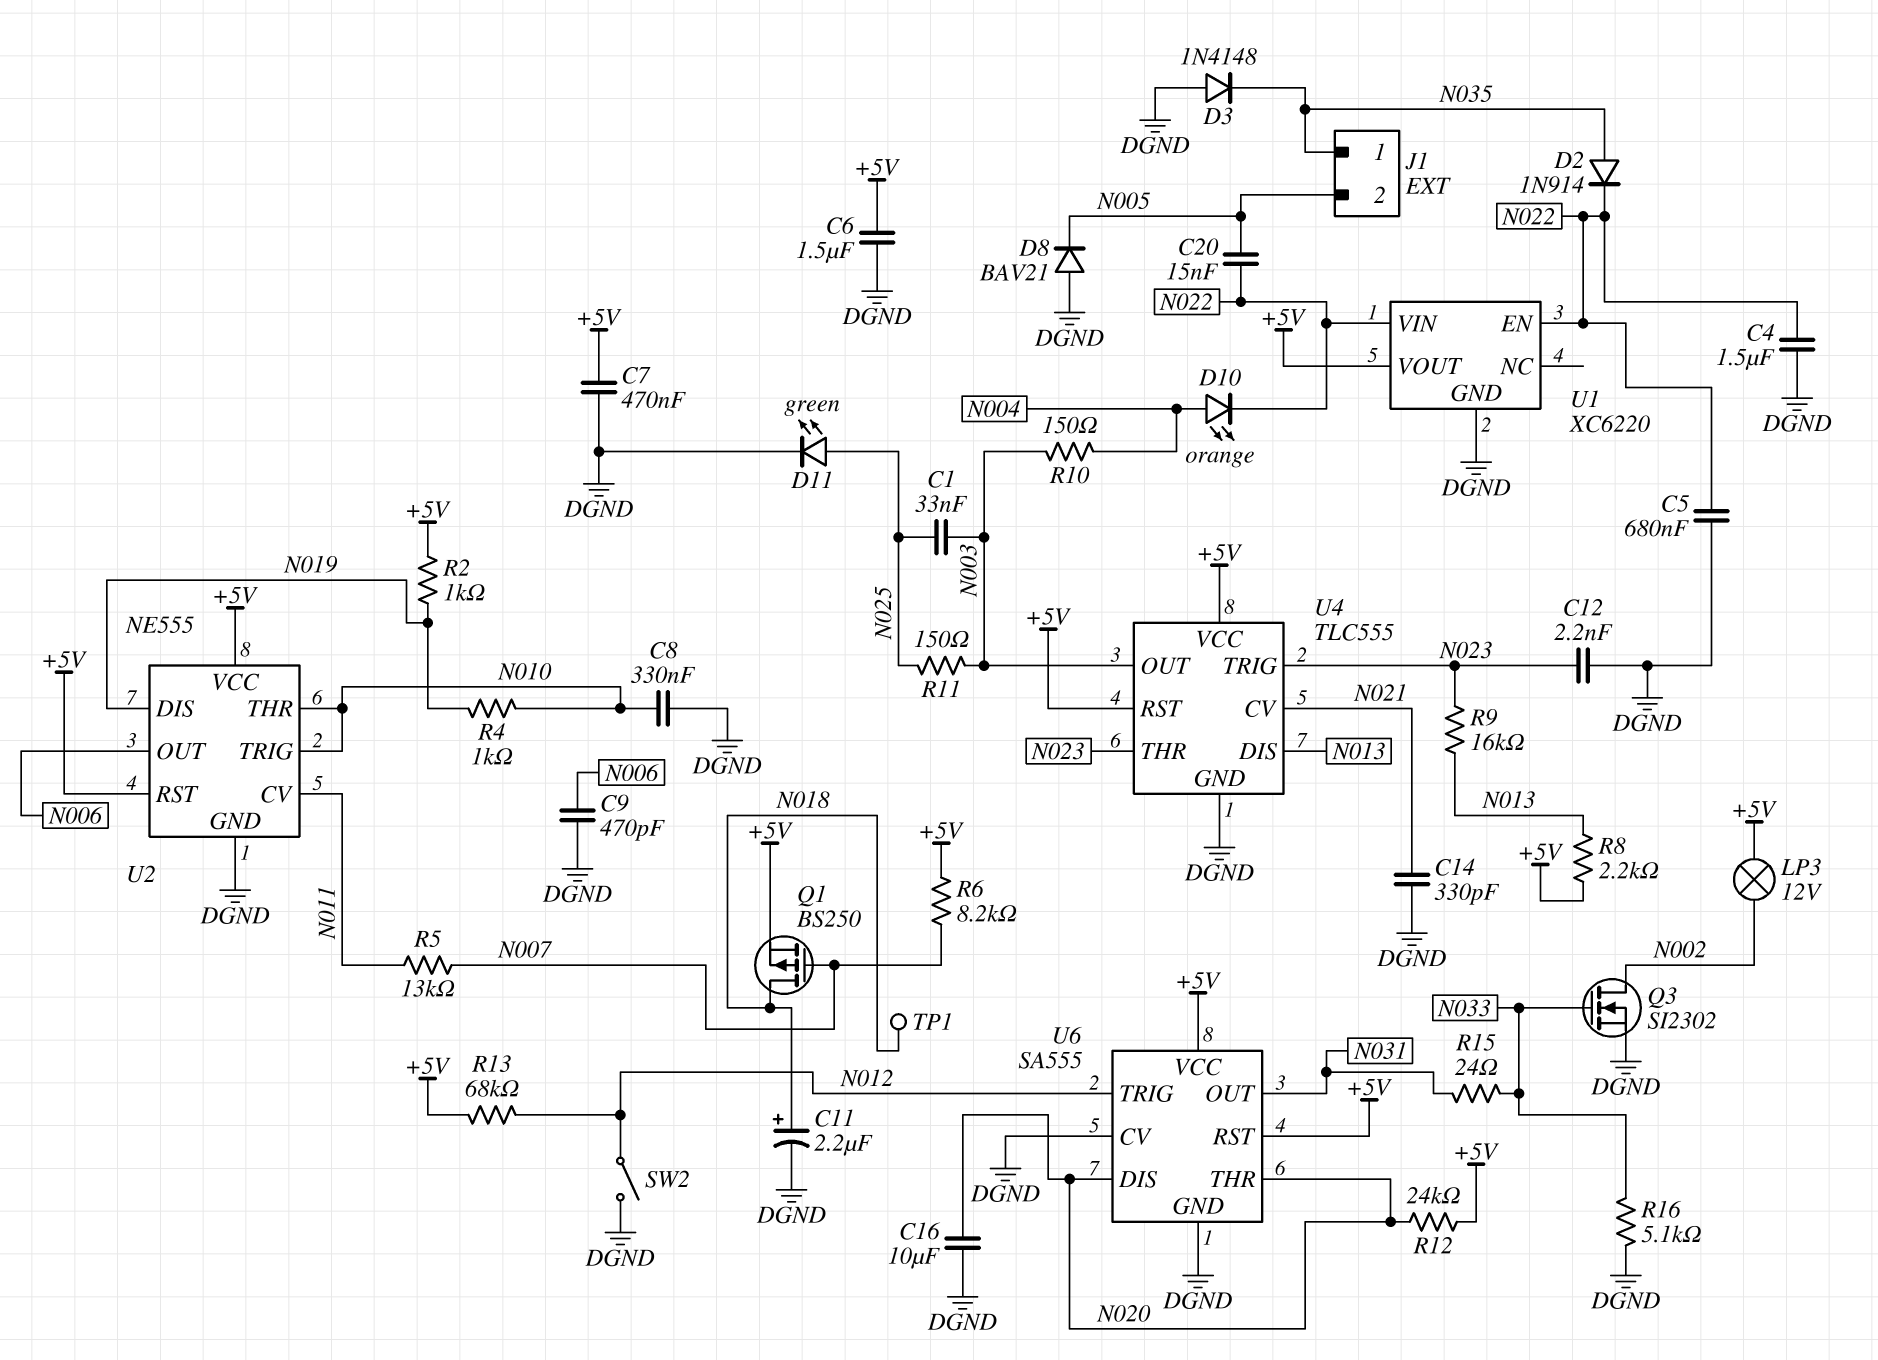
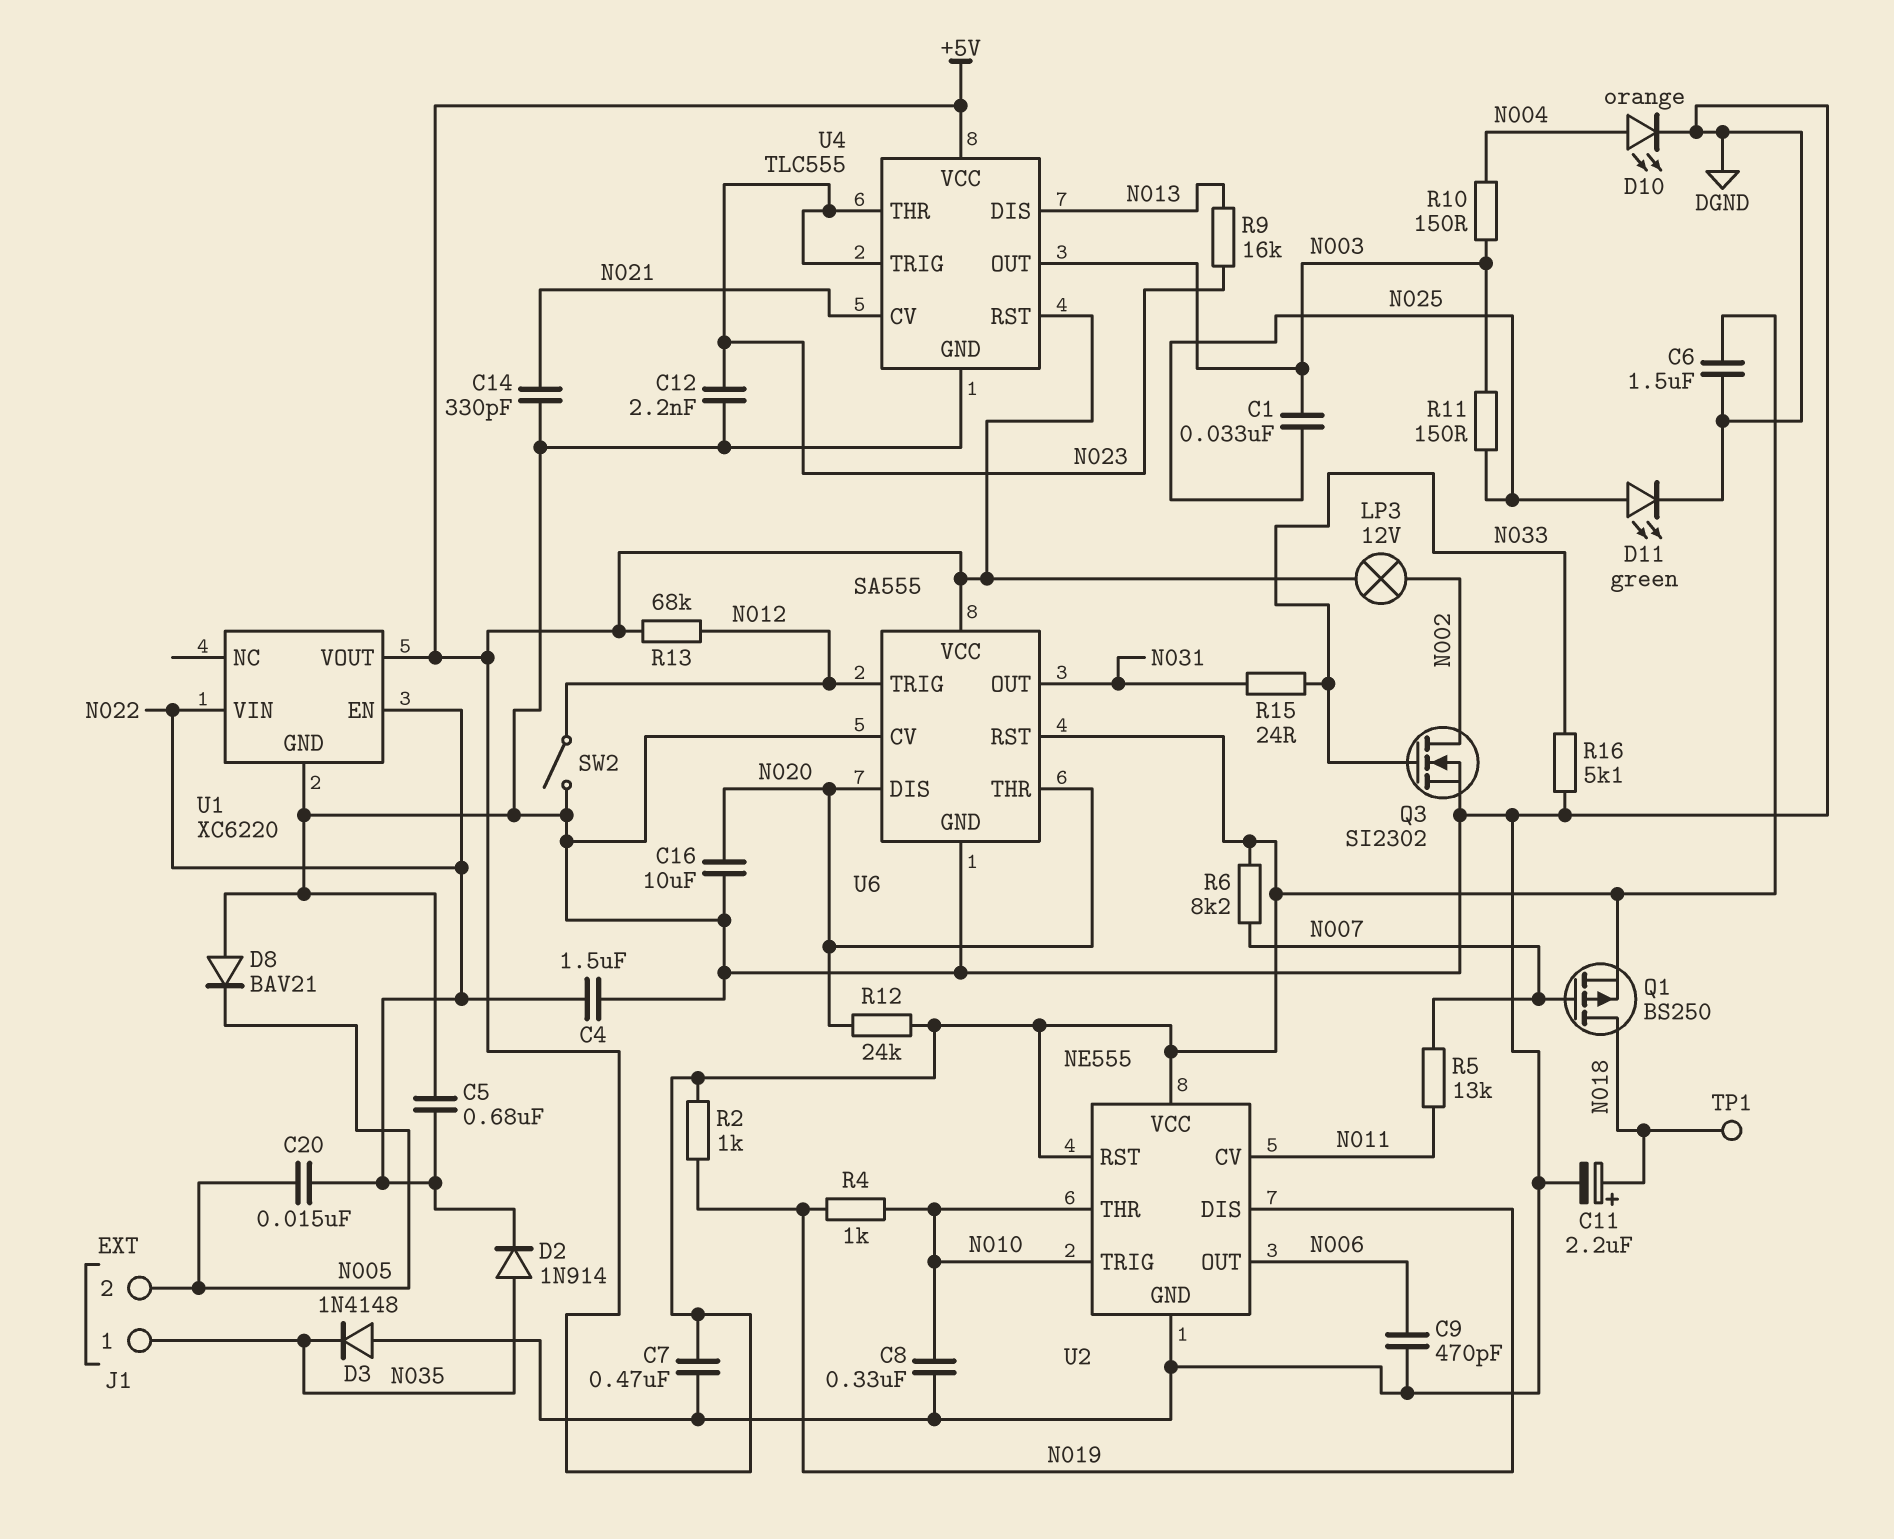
D10: LED orange (A N004, K N022) -> LED orange (A N004, K DGND)
R8: 2.2k (+5V, N013) -> none

